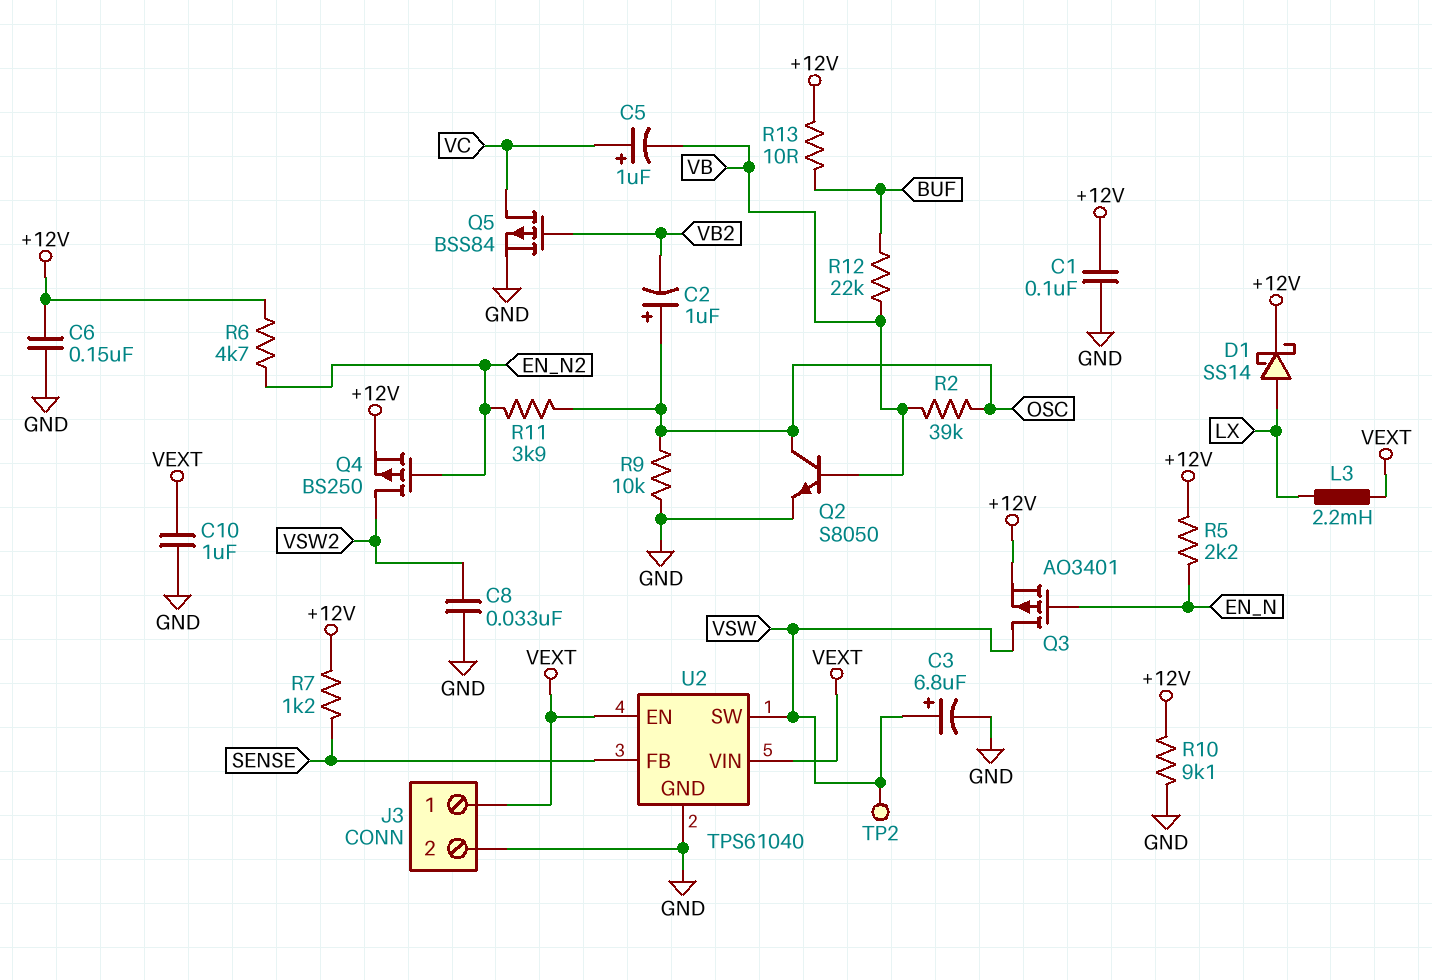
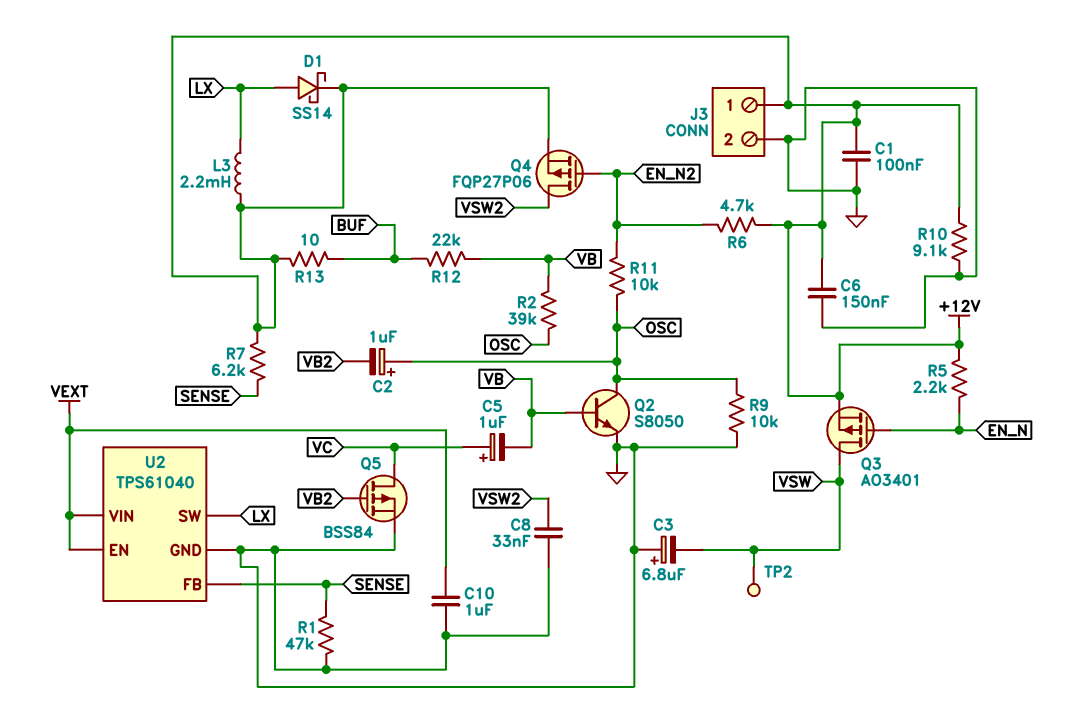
C3: 6.8uF (plus VSW, minus GND) -> 6.8uF (plus GND, minus VSW)
J3 pin 1: VEXT -> +12V
L3: 2.2mH (LX, VEXT) -> 2.2mH (+12V, LX)
Q4: PMOS BS250 (G EN_N2, D VSW2, S +12V) -> PMOS FQP27P06 (G EN_N2, D VSW2, S +12V)
R1: none -> 47k (GND, SENSE)
R7: 1.2k (+12V, SENSE) -> 6.2k (+12V, SENSE)
R11: 3.9k (EN_N2, OSC) -> 10k (EN_N2, OSC)
U2 pin SW: VSW -> LX

